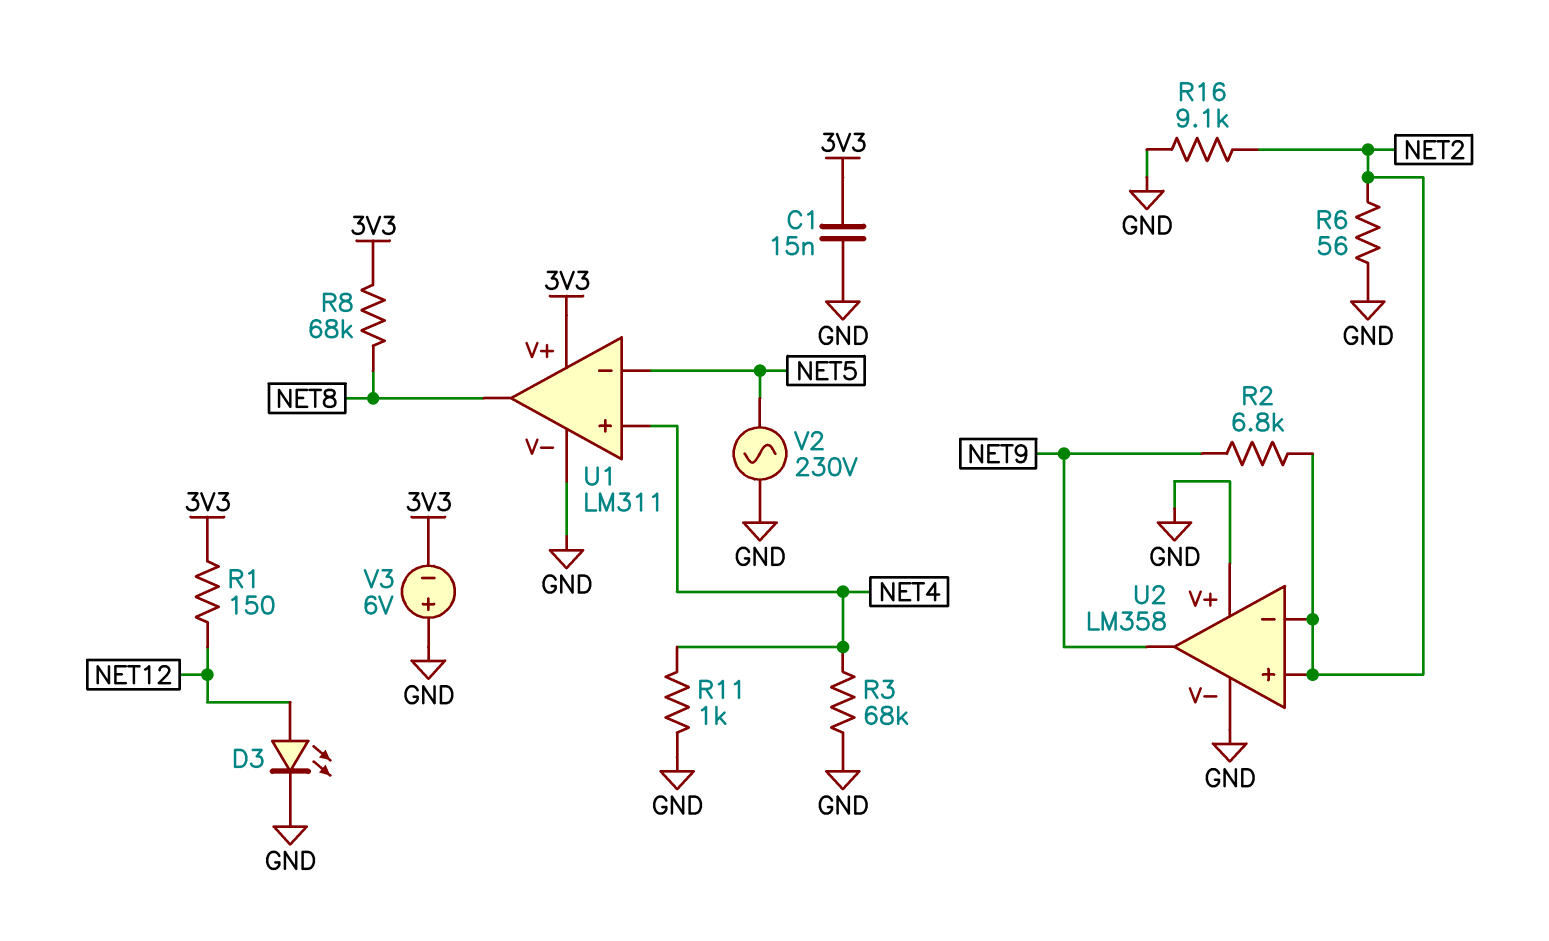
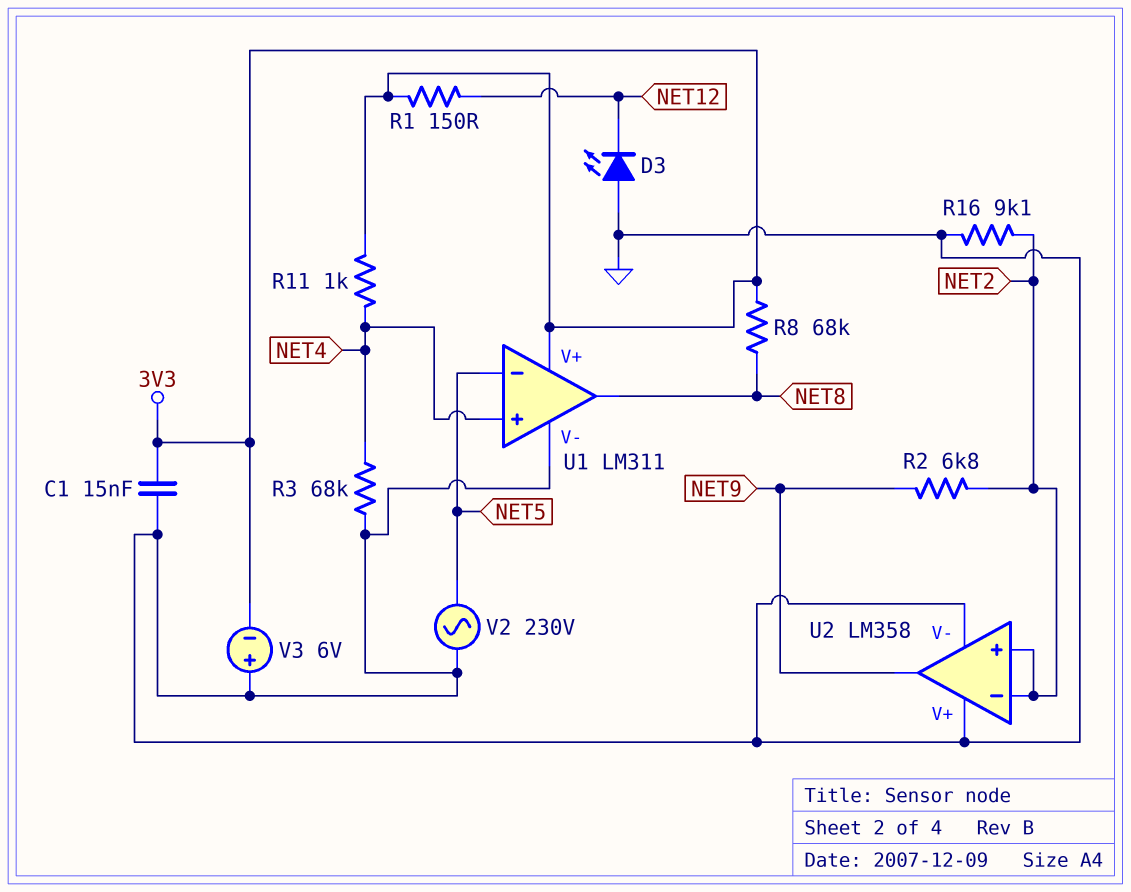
D3: LED (A NET12, K GND) -> LED (A GND, K NET12)
R6: 56 (GND, NET2) -> none
R11: 1k (GND, NET4) -> 1k (3V3, NET4)

